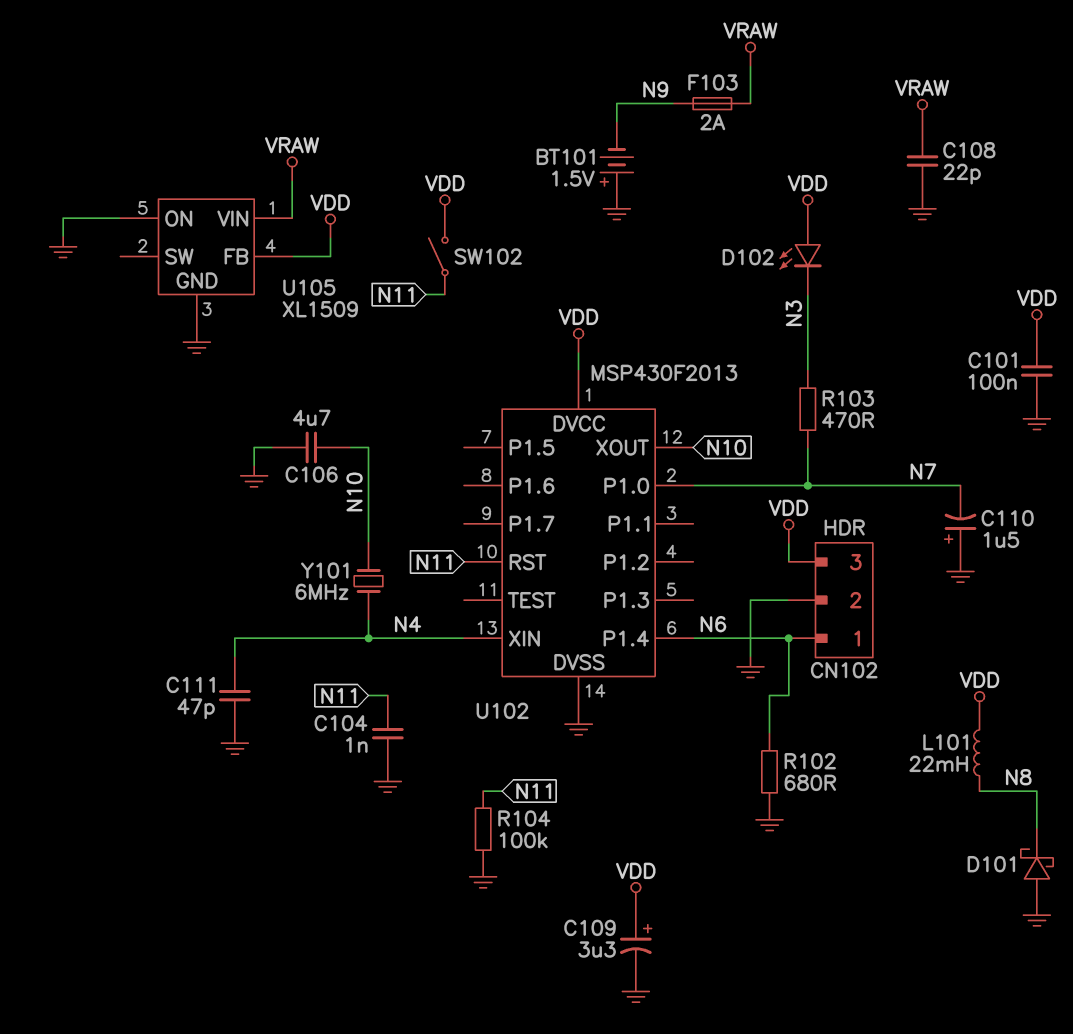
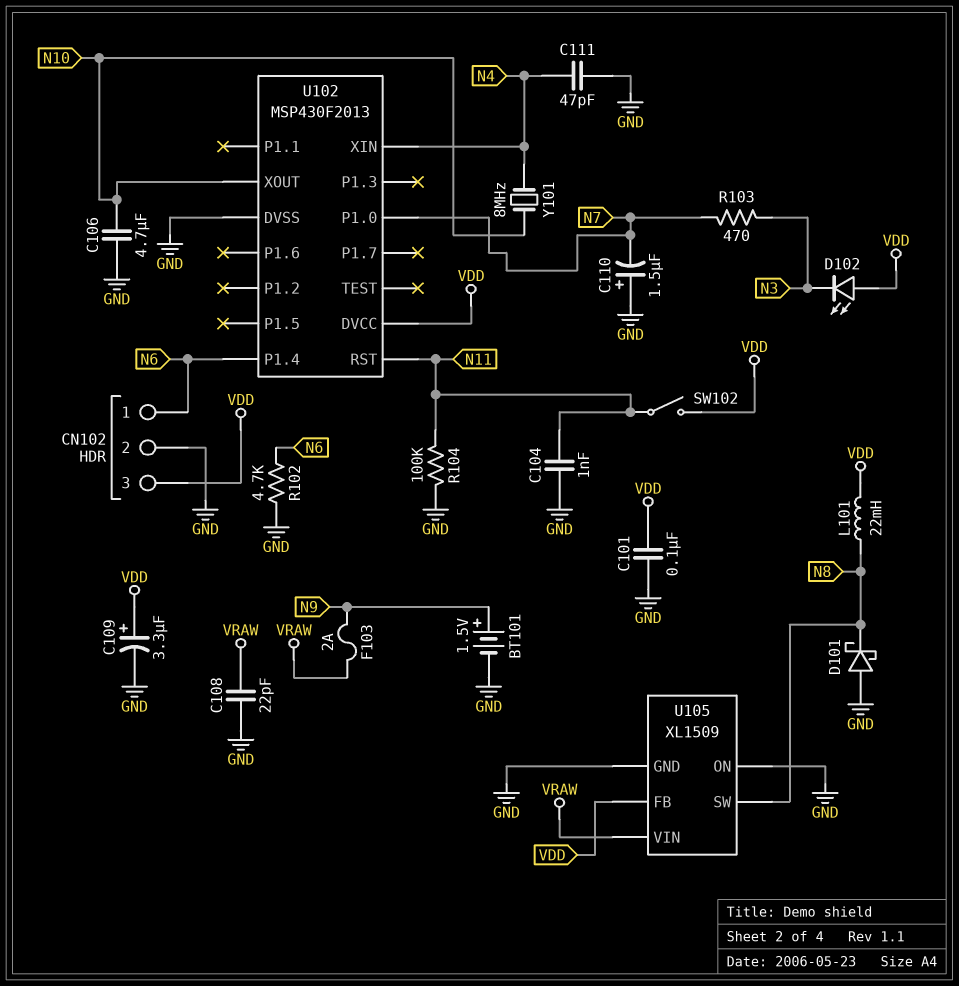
BT101: 1.5V (plus GND, minus N9) -> 1.5V (plus N9, minus GND)
R102: 680 (GND, N6) -> 4.7k (GND, N6)
U105 pin SW: none -> N8
Y101: 6MHz (N4, N10) -> 8MHz (N4, N10)

